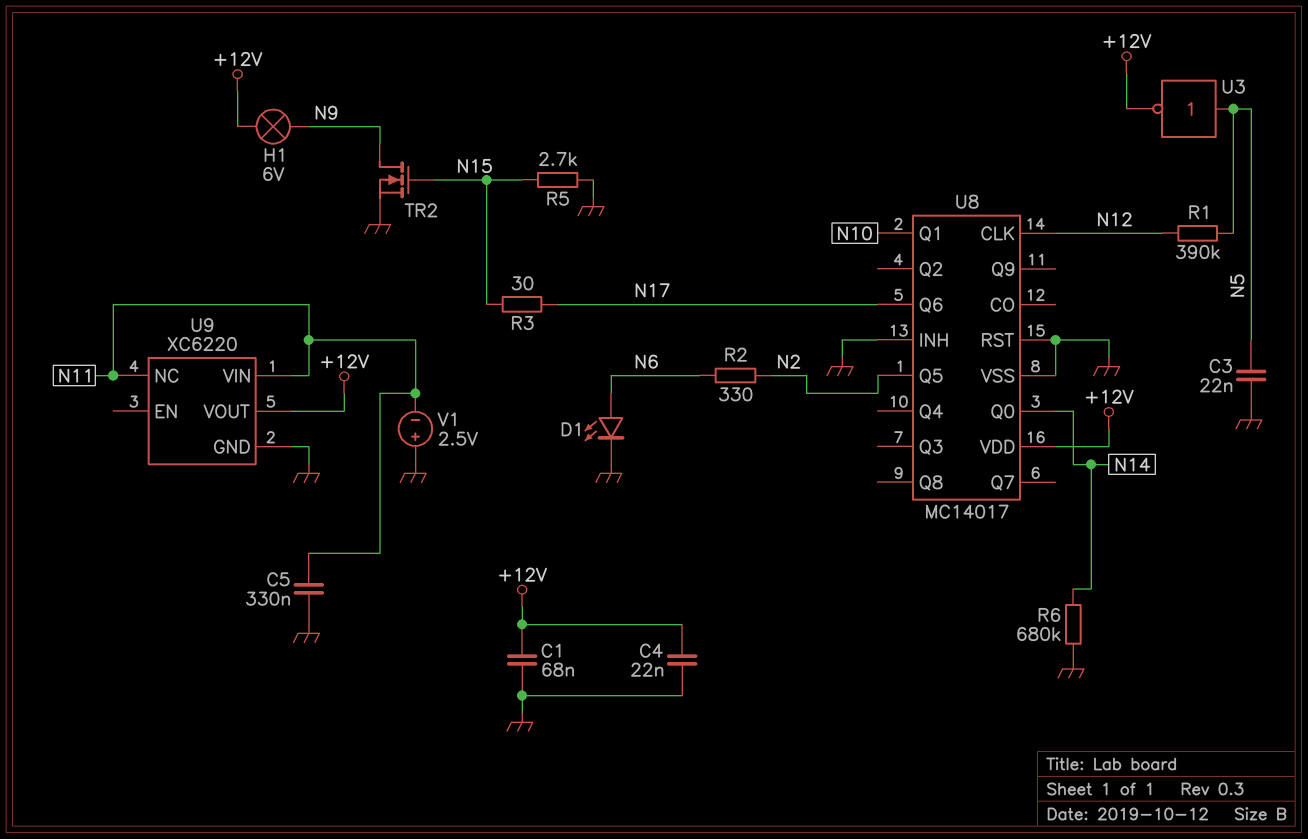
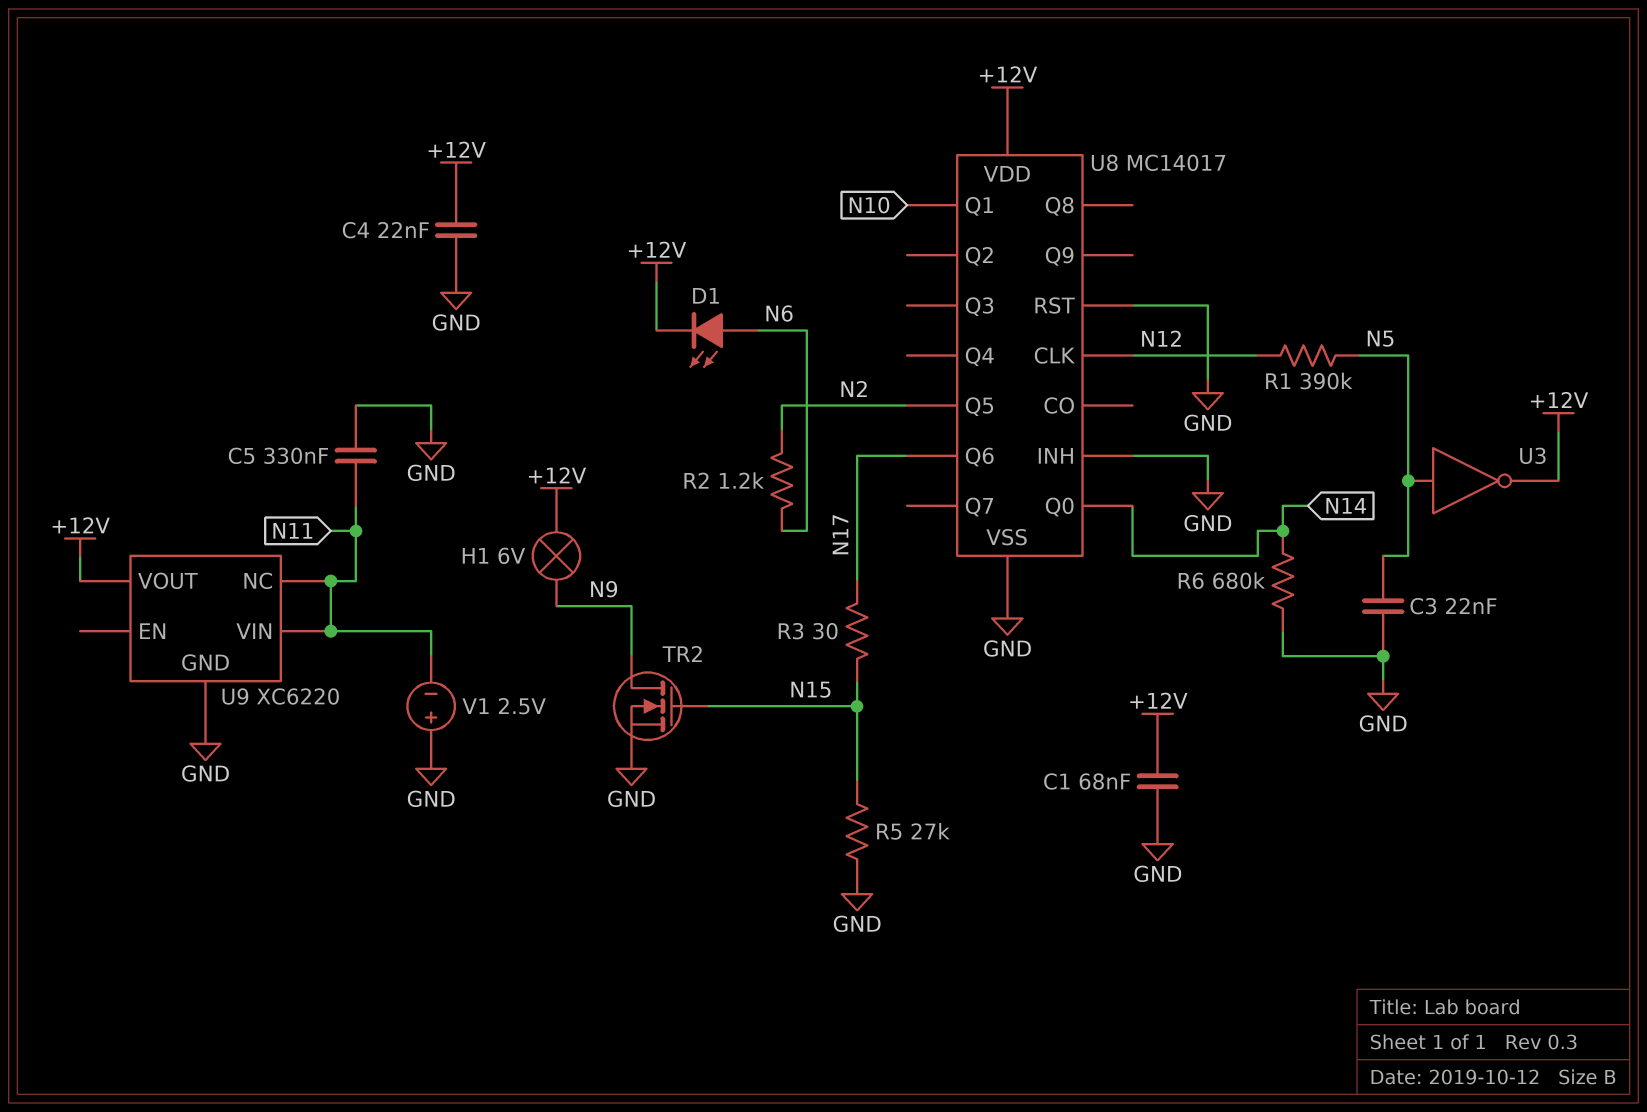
D1: LED (A N6, K GND) -> LED (A N6, K +12V)
R2: 330 (N2, N6) -> 1.2k (N2, N6)
R5: 2.7k (GND, N15) -> 27k (GND, N15)

